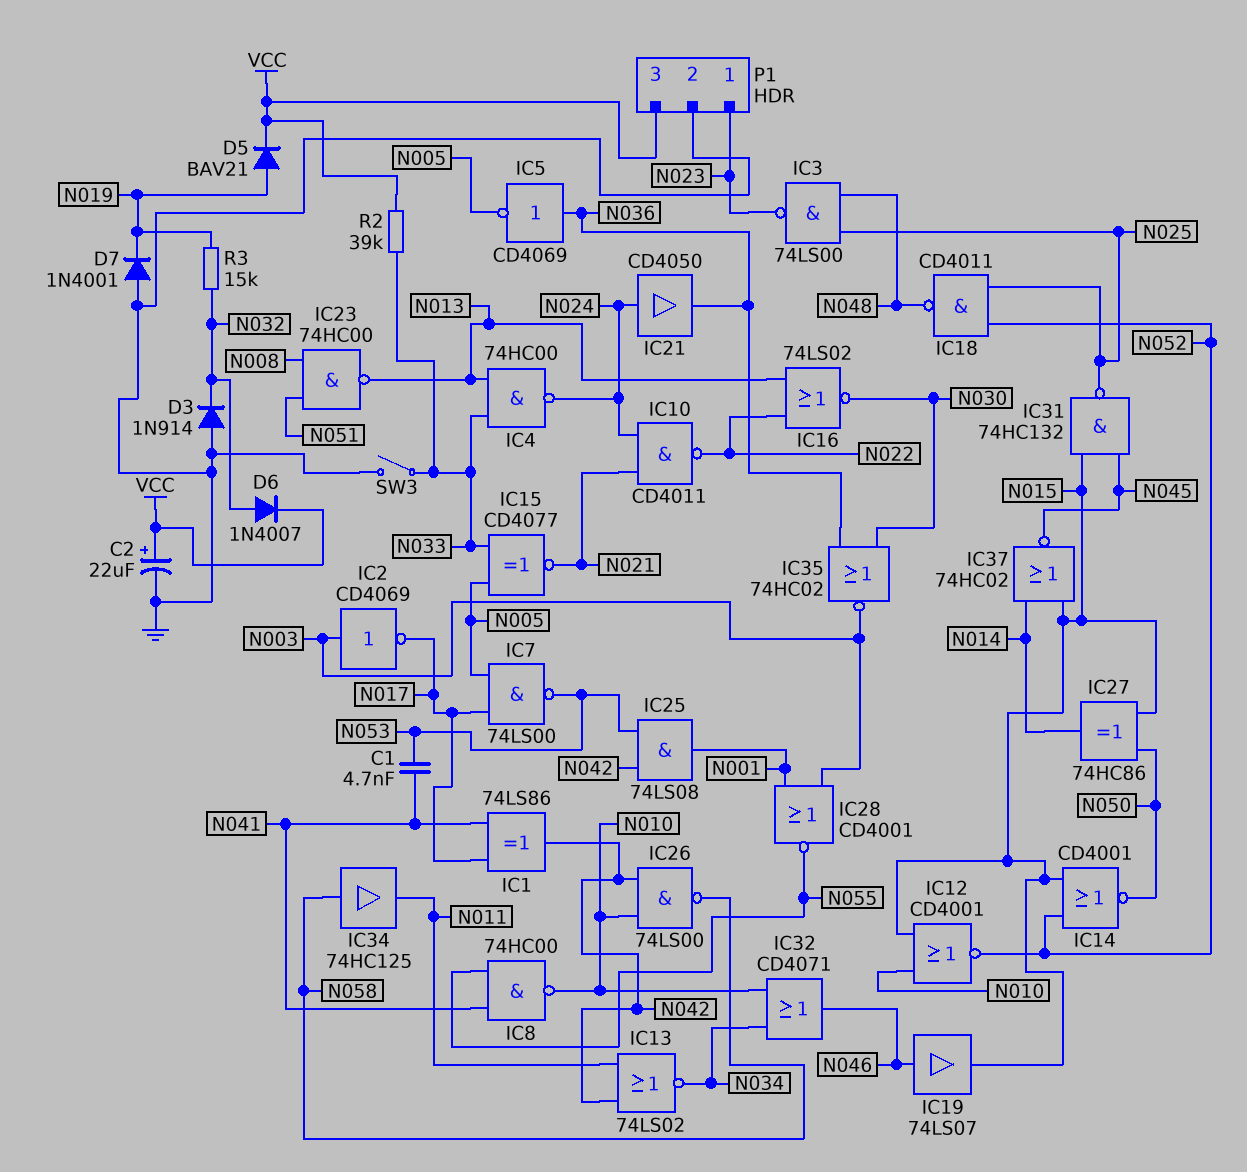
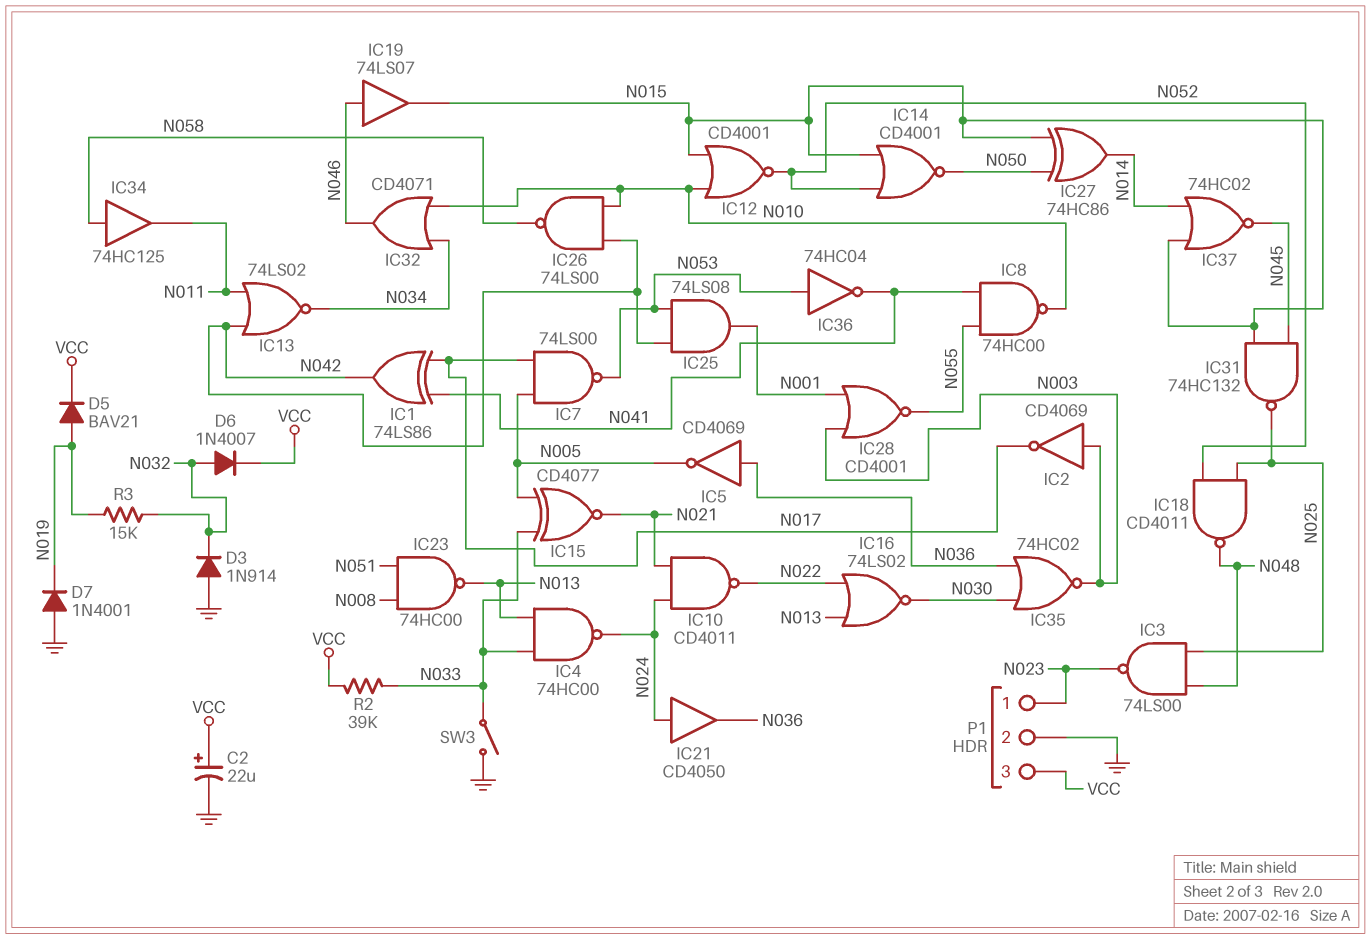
C1: 4.7nF (N041, N053) -> none
IC36: none -> NOT 74HC04 (in N053, out N041)

